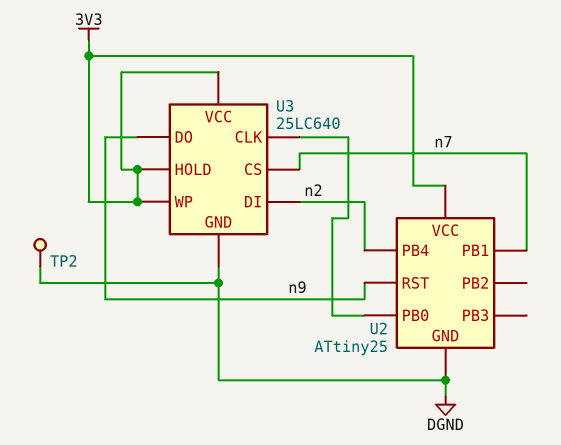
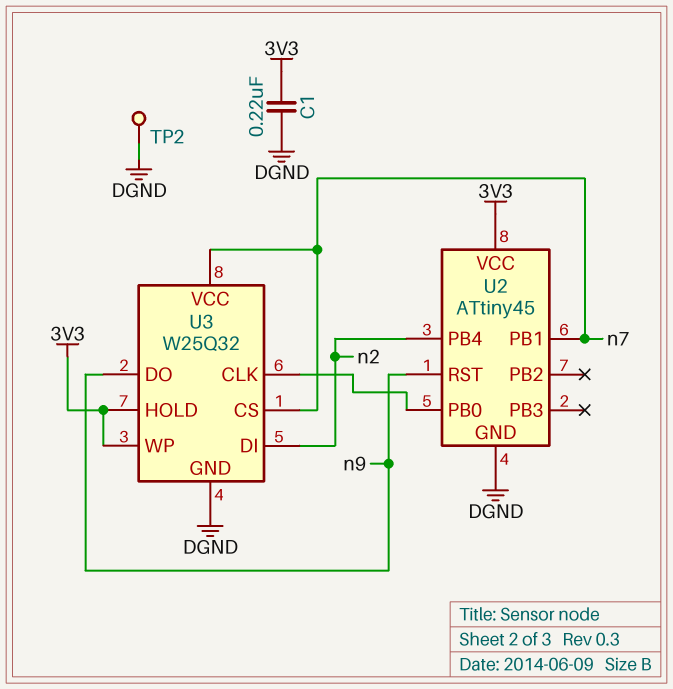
C1: none -> 220nF (3V3, DGND)
U2: ATtiny25 -> ATtiny45
U3: 25LC640 -> W25Q32
U3 pin VCC: 3V3 -> n7

